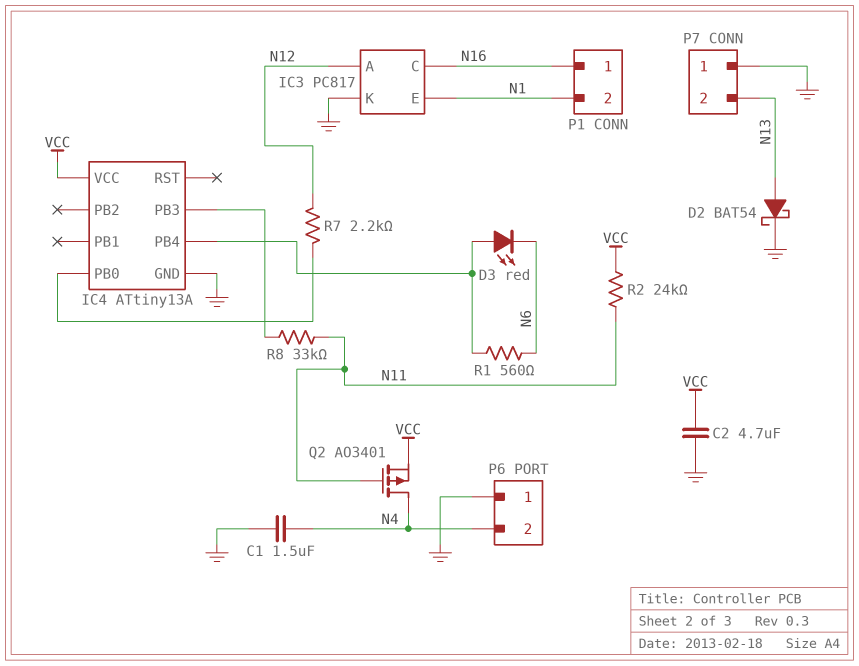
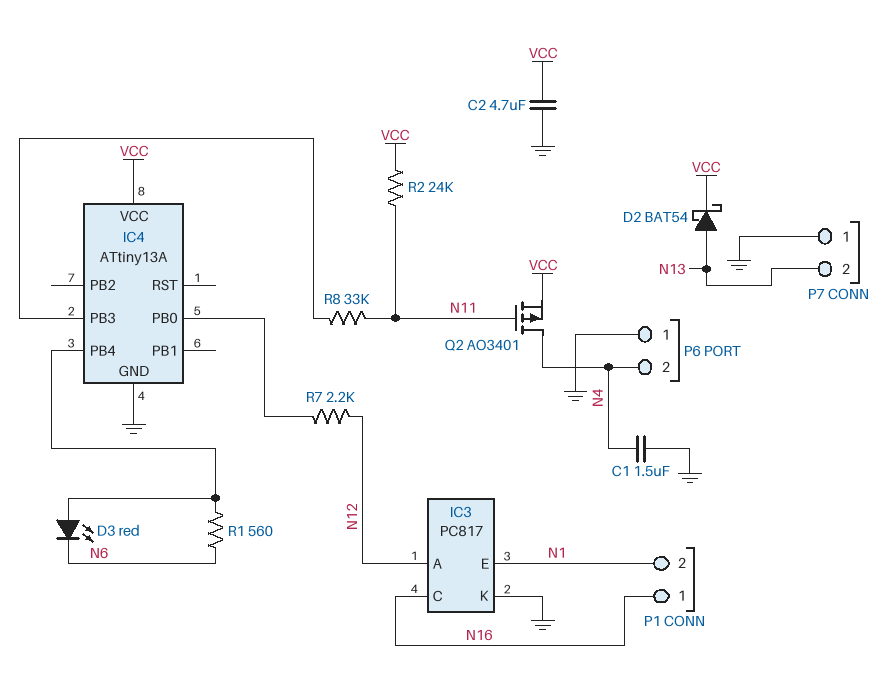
D2: schottky BAT54 (A N13, K GND) -> schottky BAT54 (A N13, K VCC)

